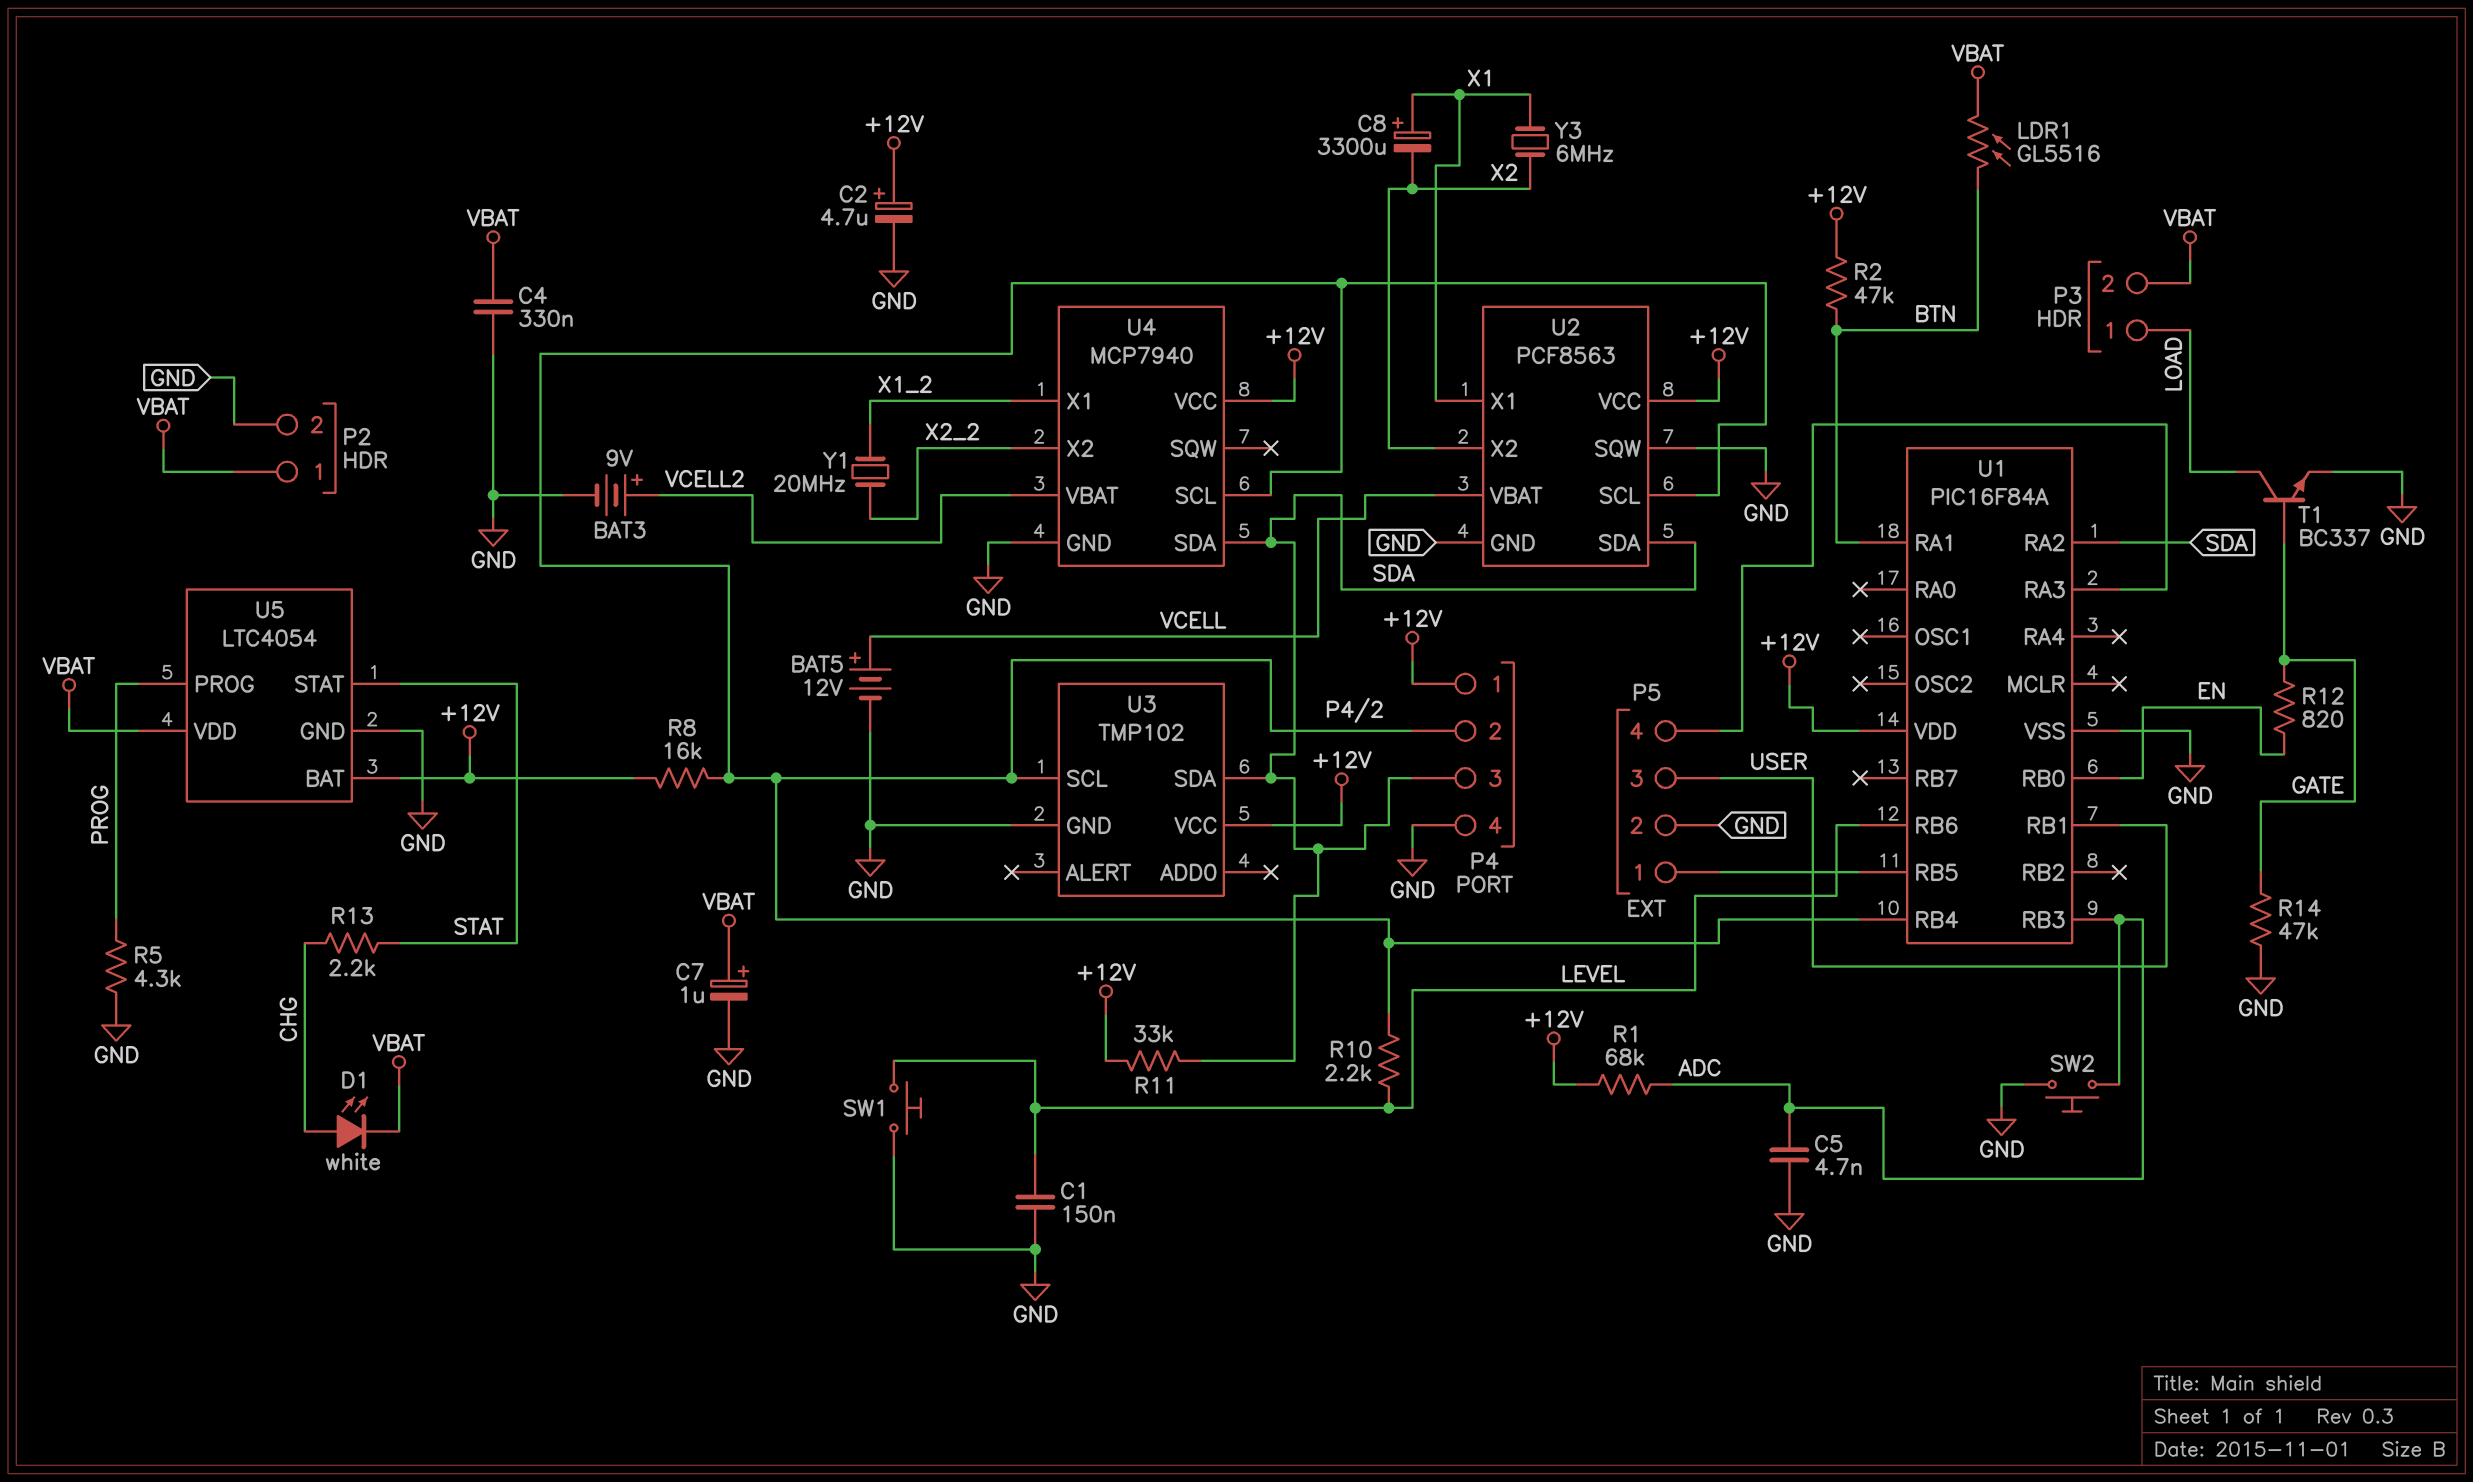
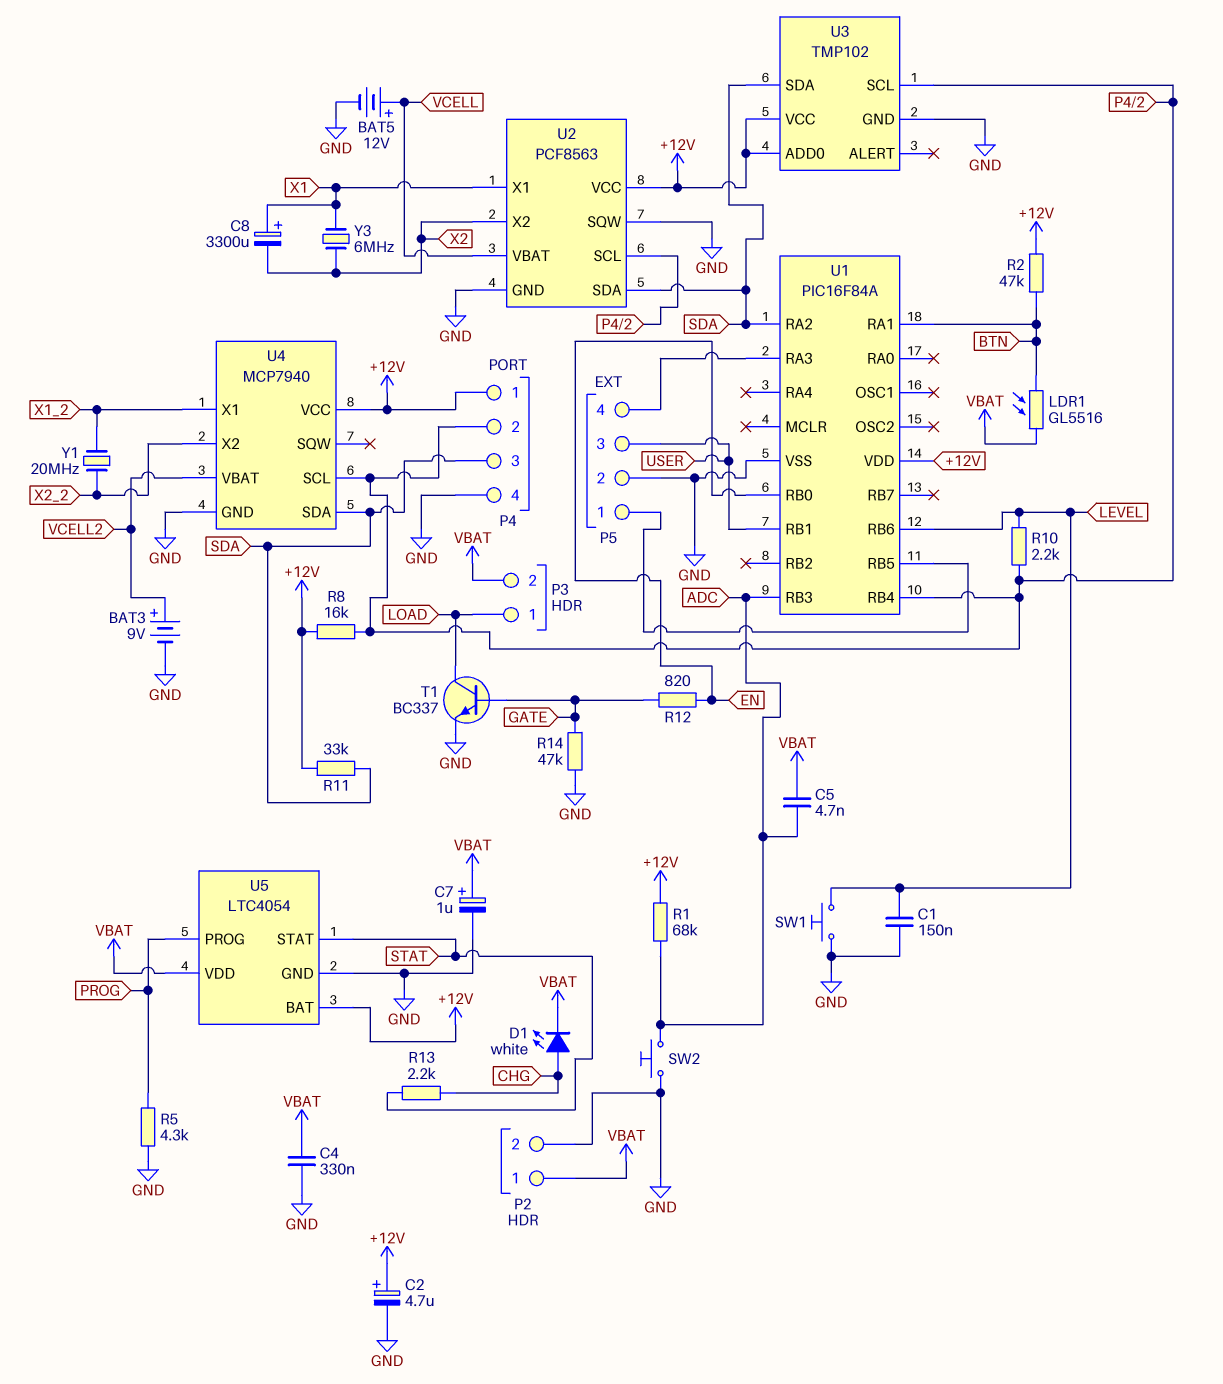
C5: 4.7nF (ADC, GND) -> 4.7nF (ADC, VBAT)
U3 pin ADD0: none -> +12V

